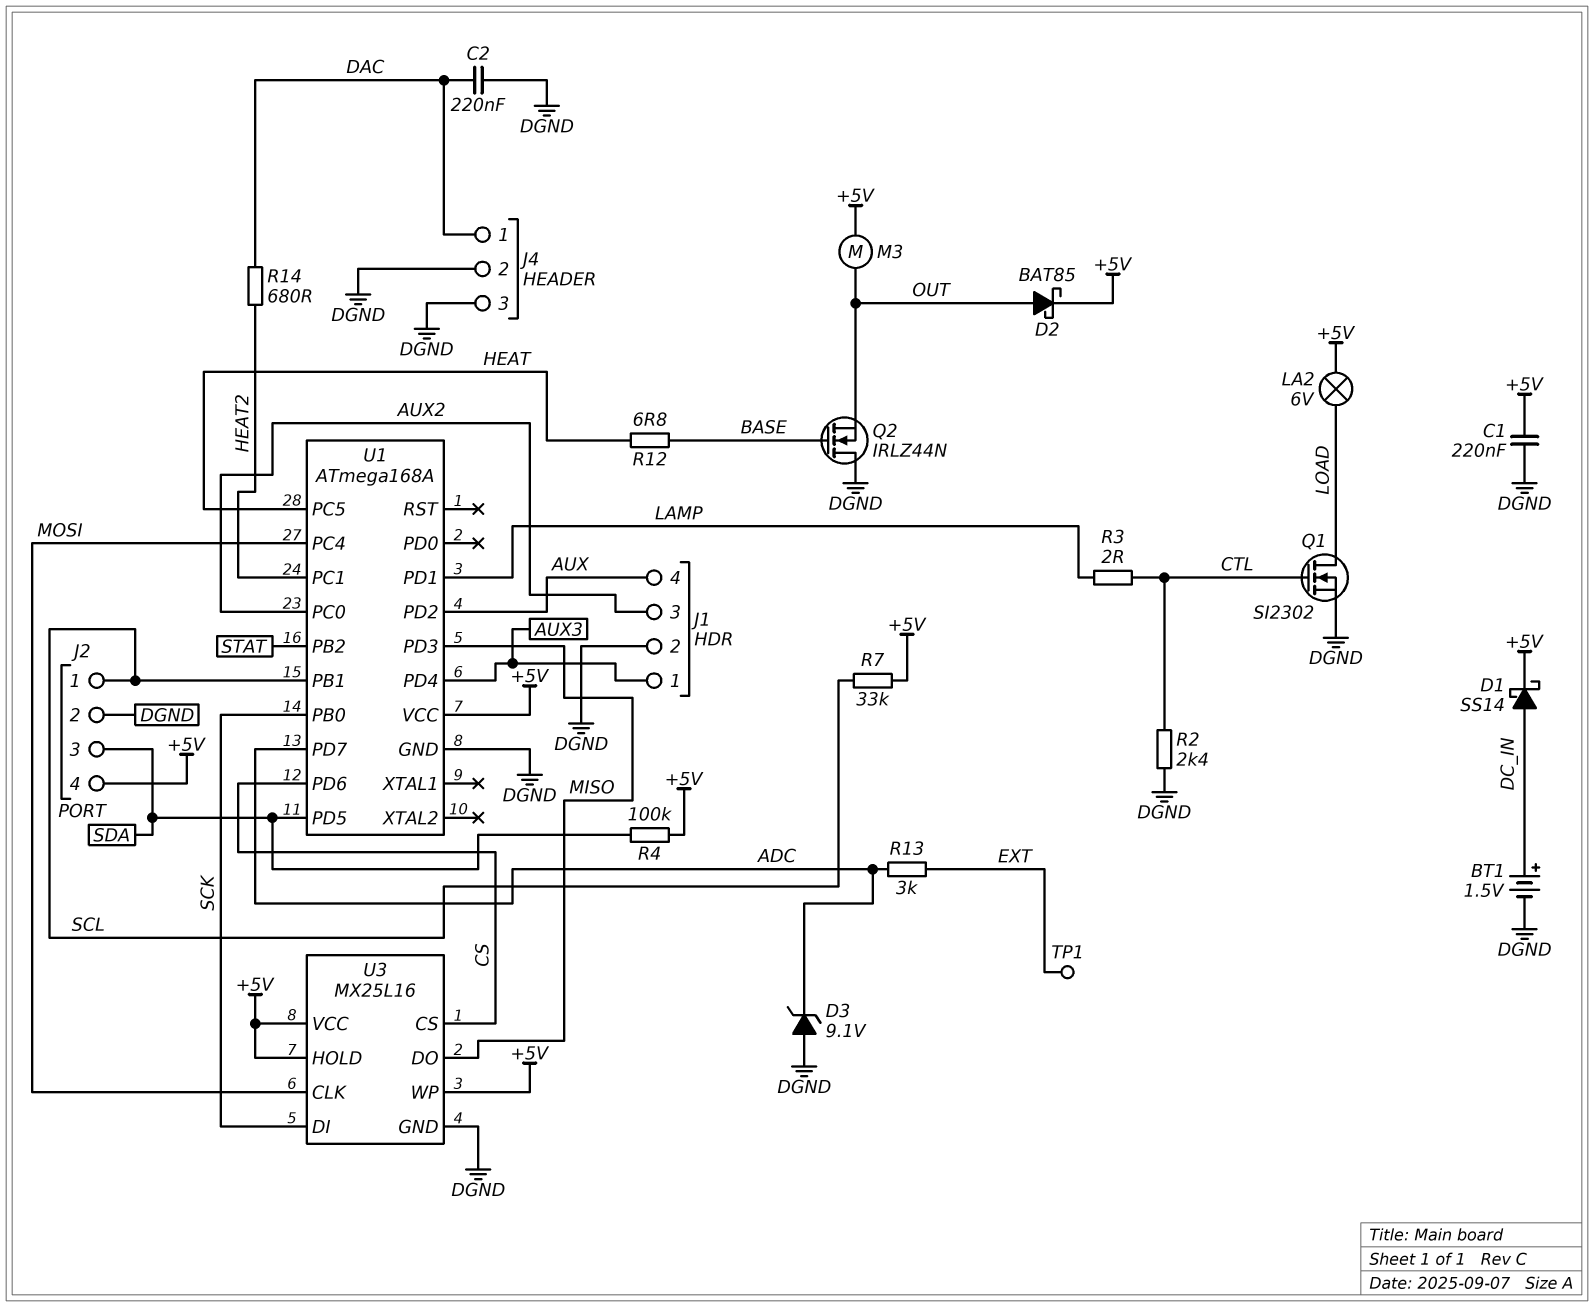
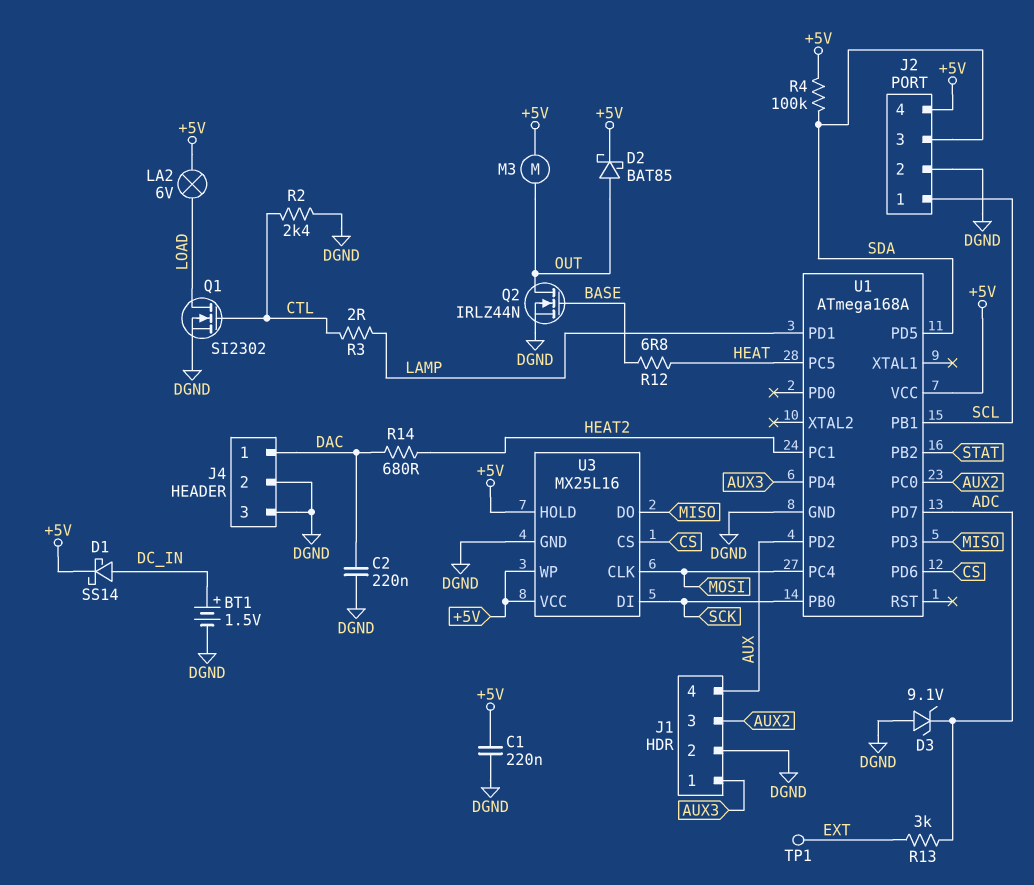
Q2: NMOS IRLZ44N (G BASE, D DGND, S OUT) -> NMOS IRLZ44N (G BASE, D OUT, S DGND)
R7: 33k (+5V, SCL) -> none

